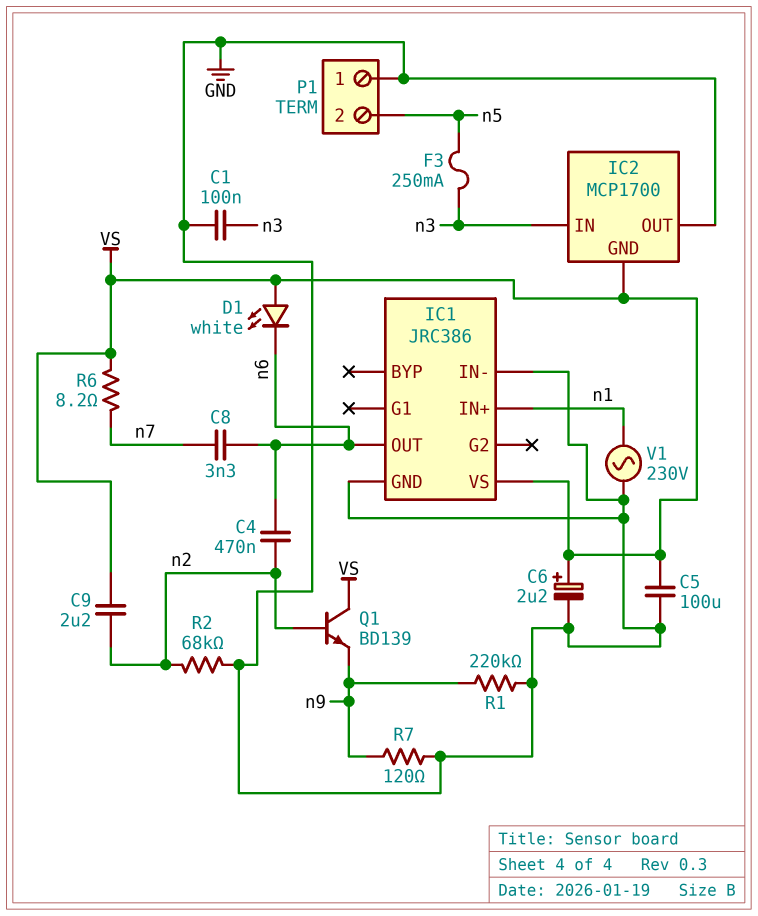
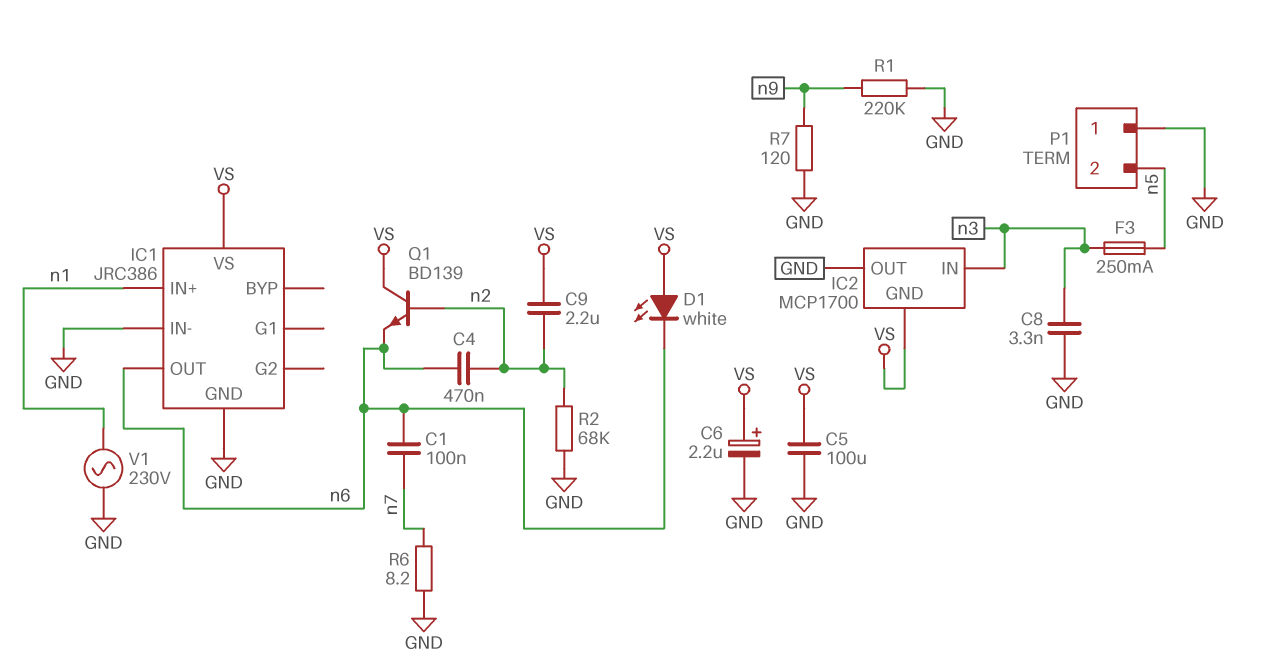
C1: 100nF (GND, n3) -> 100nF (n6, n7)
C8: 3.3nF (n6, n7) -> 3.3nF (GND, n3)
Q1: NPN BD139 (B n2, C VS, E n9) -> NPN BD139 (B n2, C VS, E n6)
R6: 8.2 (VS, n7) -> 8.2 (GND, n7)

